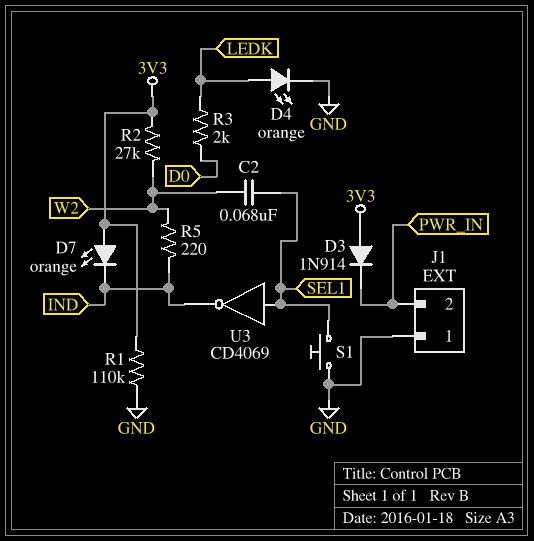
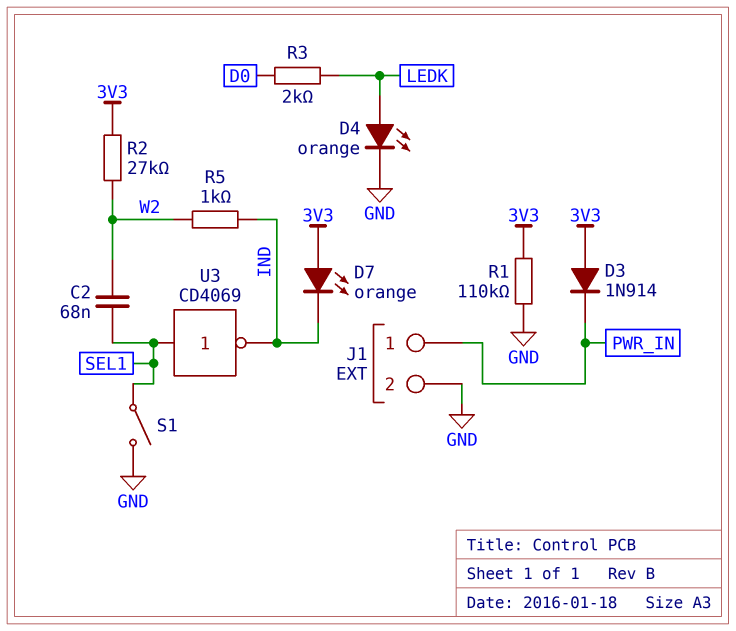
J1 pin 1: GND -> PWR_IN
J1 pin 2: PWR_IN -> GND
R5: 220 (IND, W2) -> 1k (IND, W2)
S1: button (GND, SEL1) -> switch (GND, SEL1)

